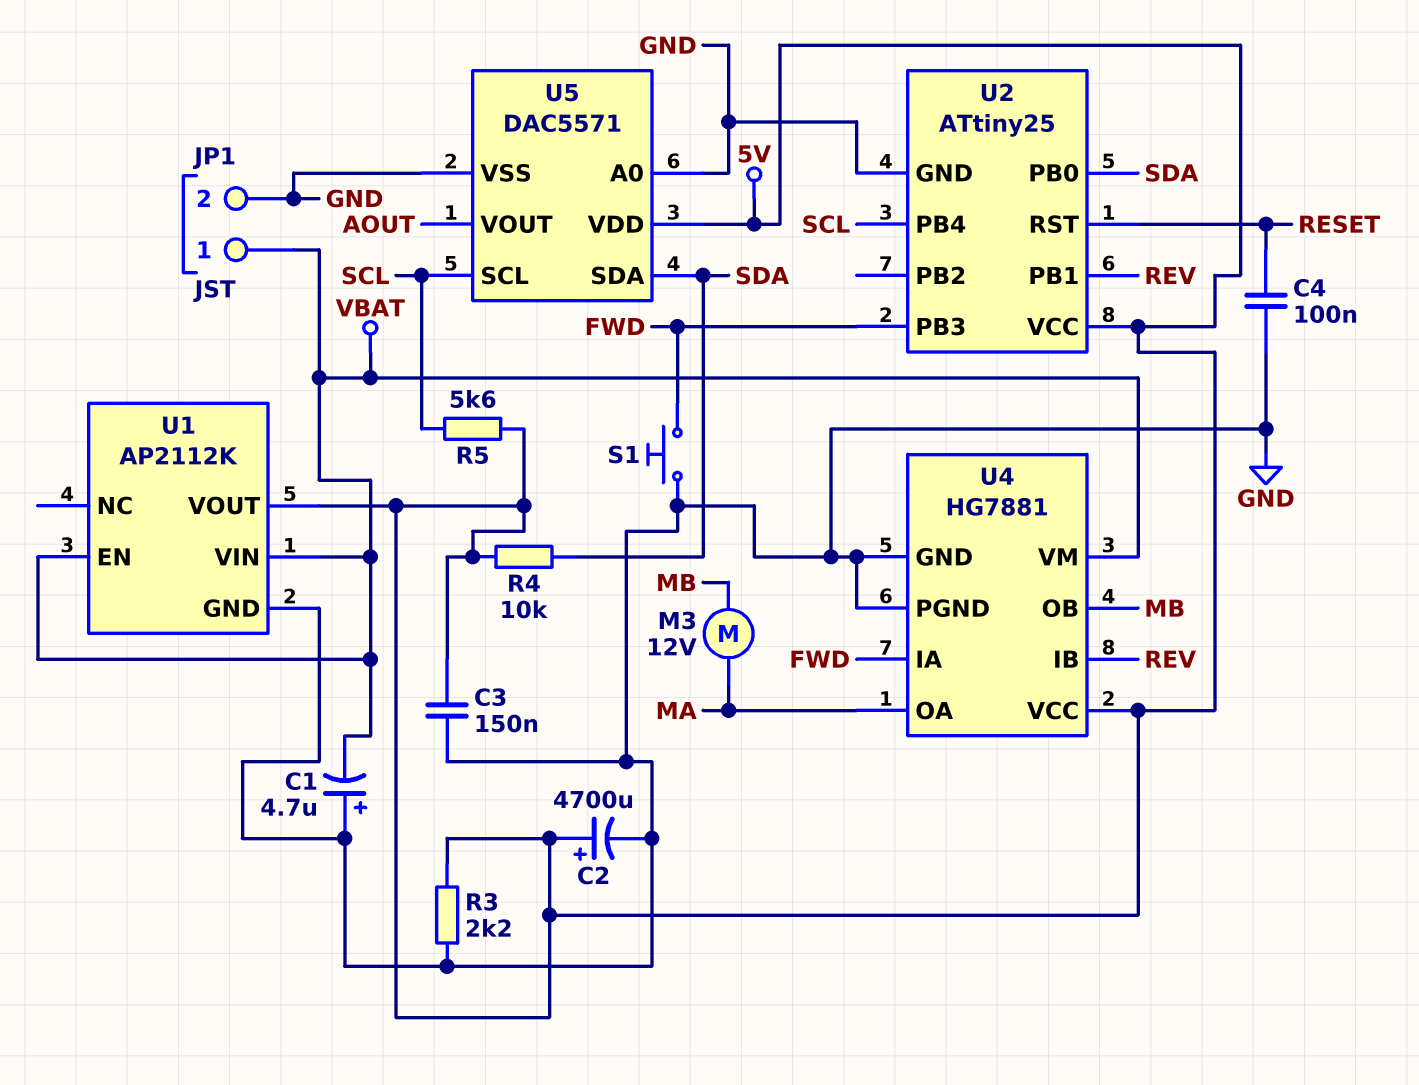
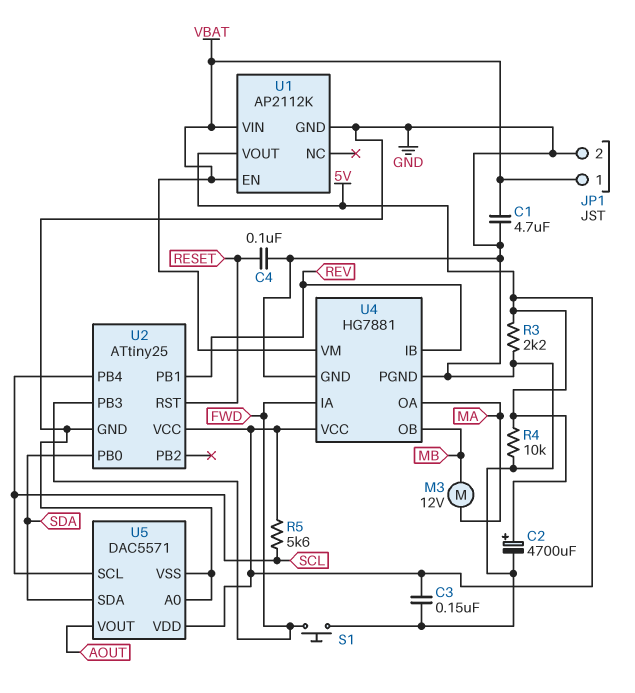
C1: 4.7uF (plus GND, minus VBAT) -> 4.7uF (GND, VBAT)
R4: 10k (5V, SDA) -> 10k (5V, GND)

